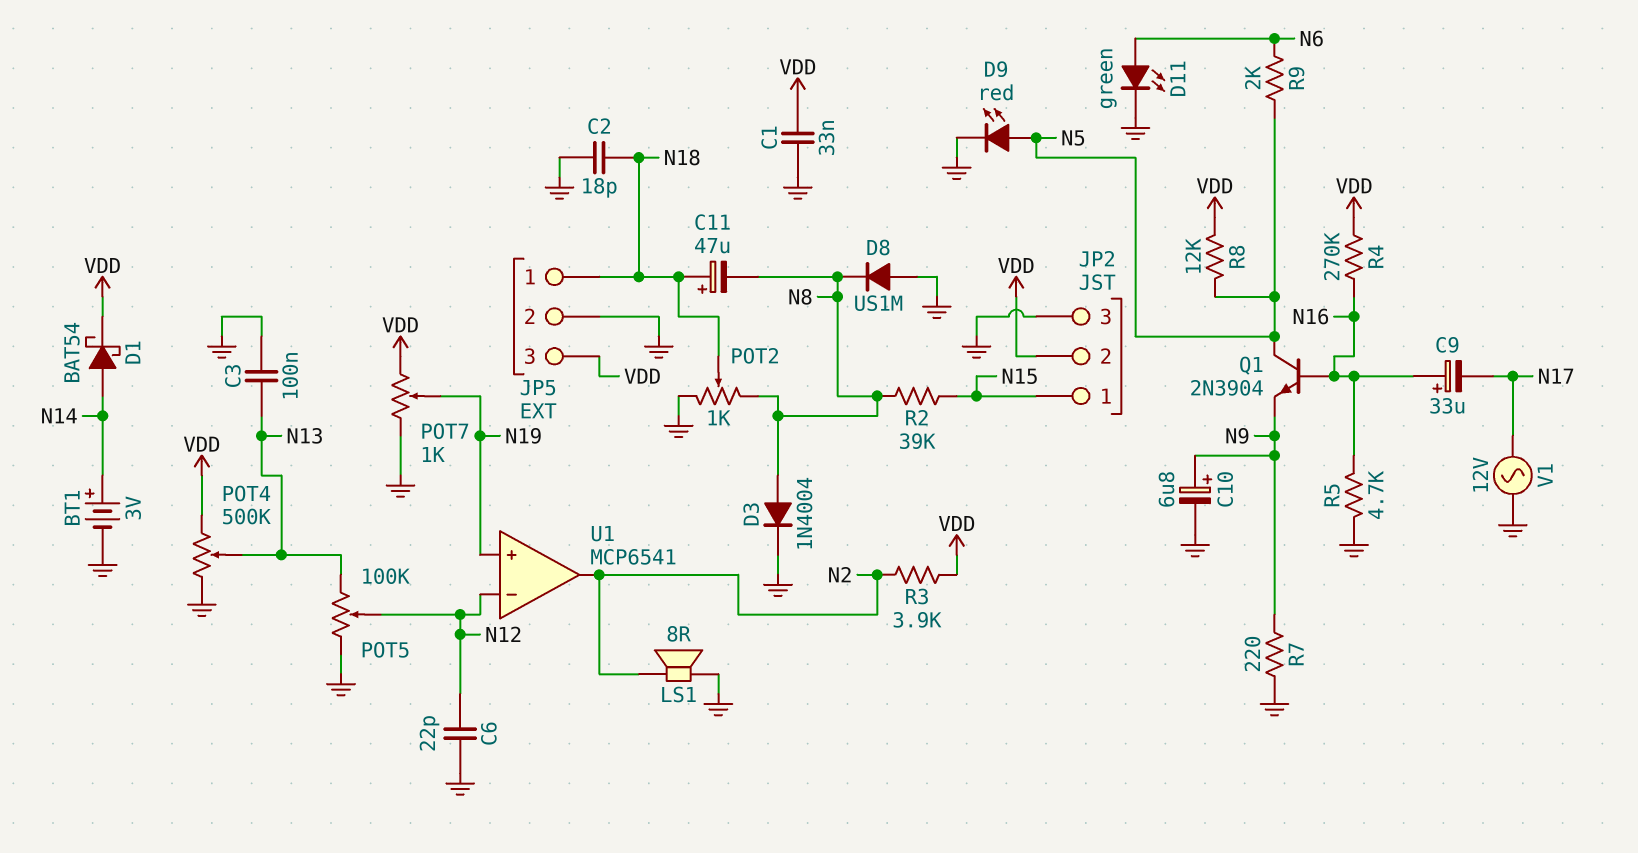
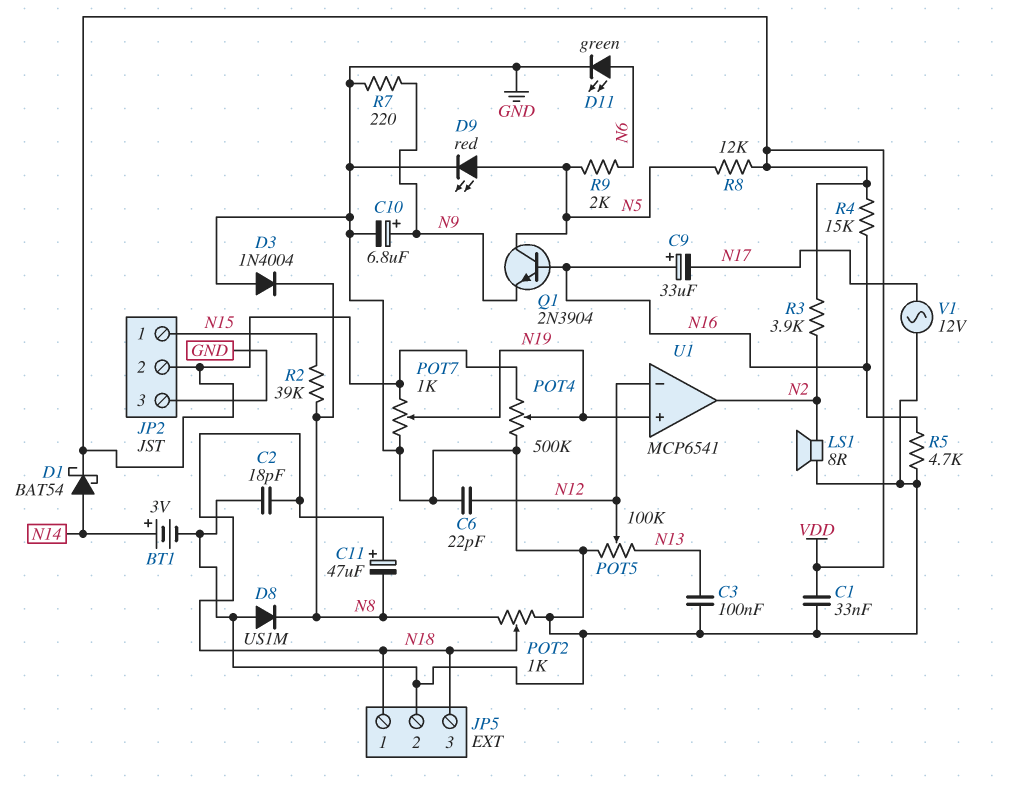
D3: diode 1N4004 (A N8, K GND) -> diode 1N4004 (A GND, K N8)
JP5 pin 3: VDD -> N18
POT4: 500k (GND, VDD, wiper N13) -> 500k (GND, VDD, wiper N19)
R4: 270k (N16, VDD) -> 15k (N16, VDD)

